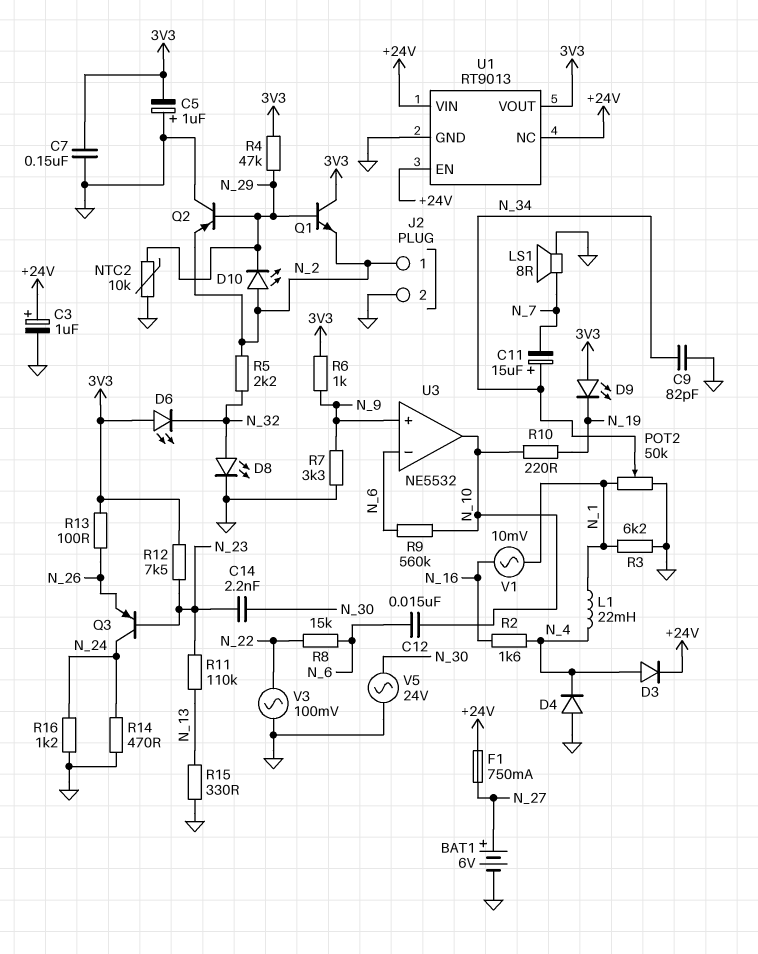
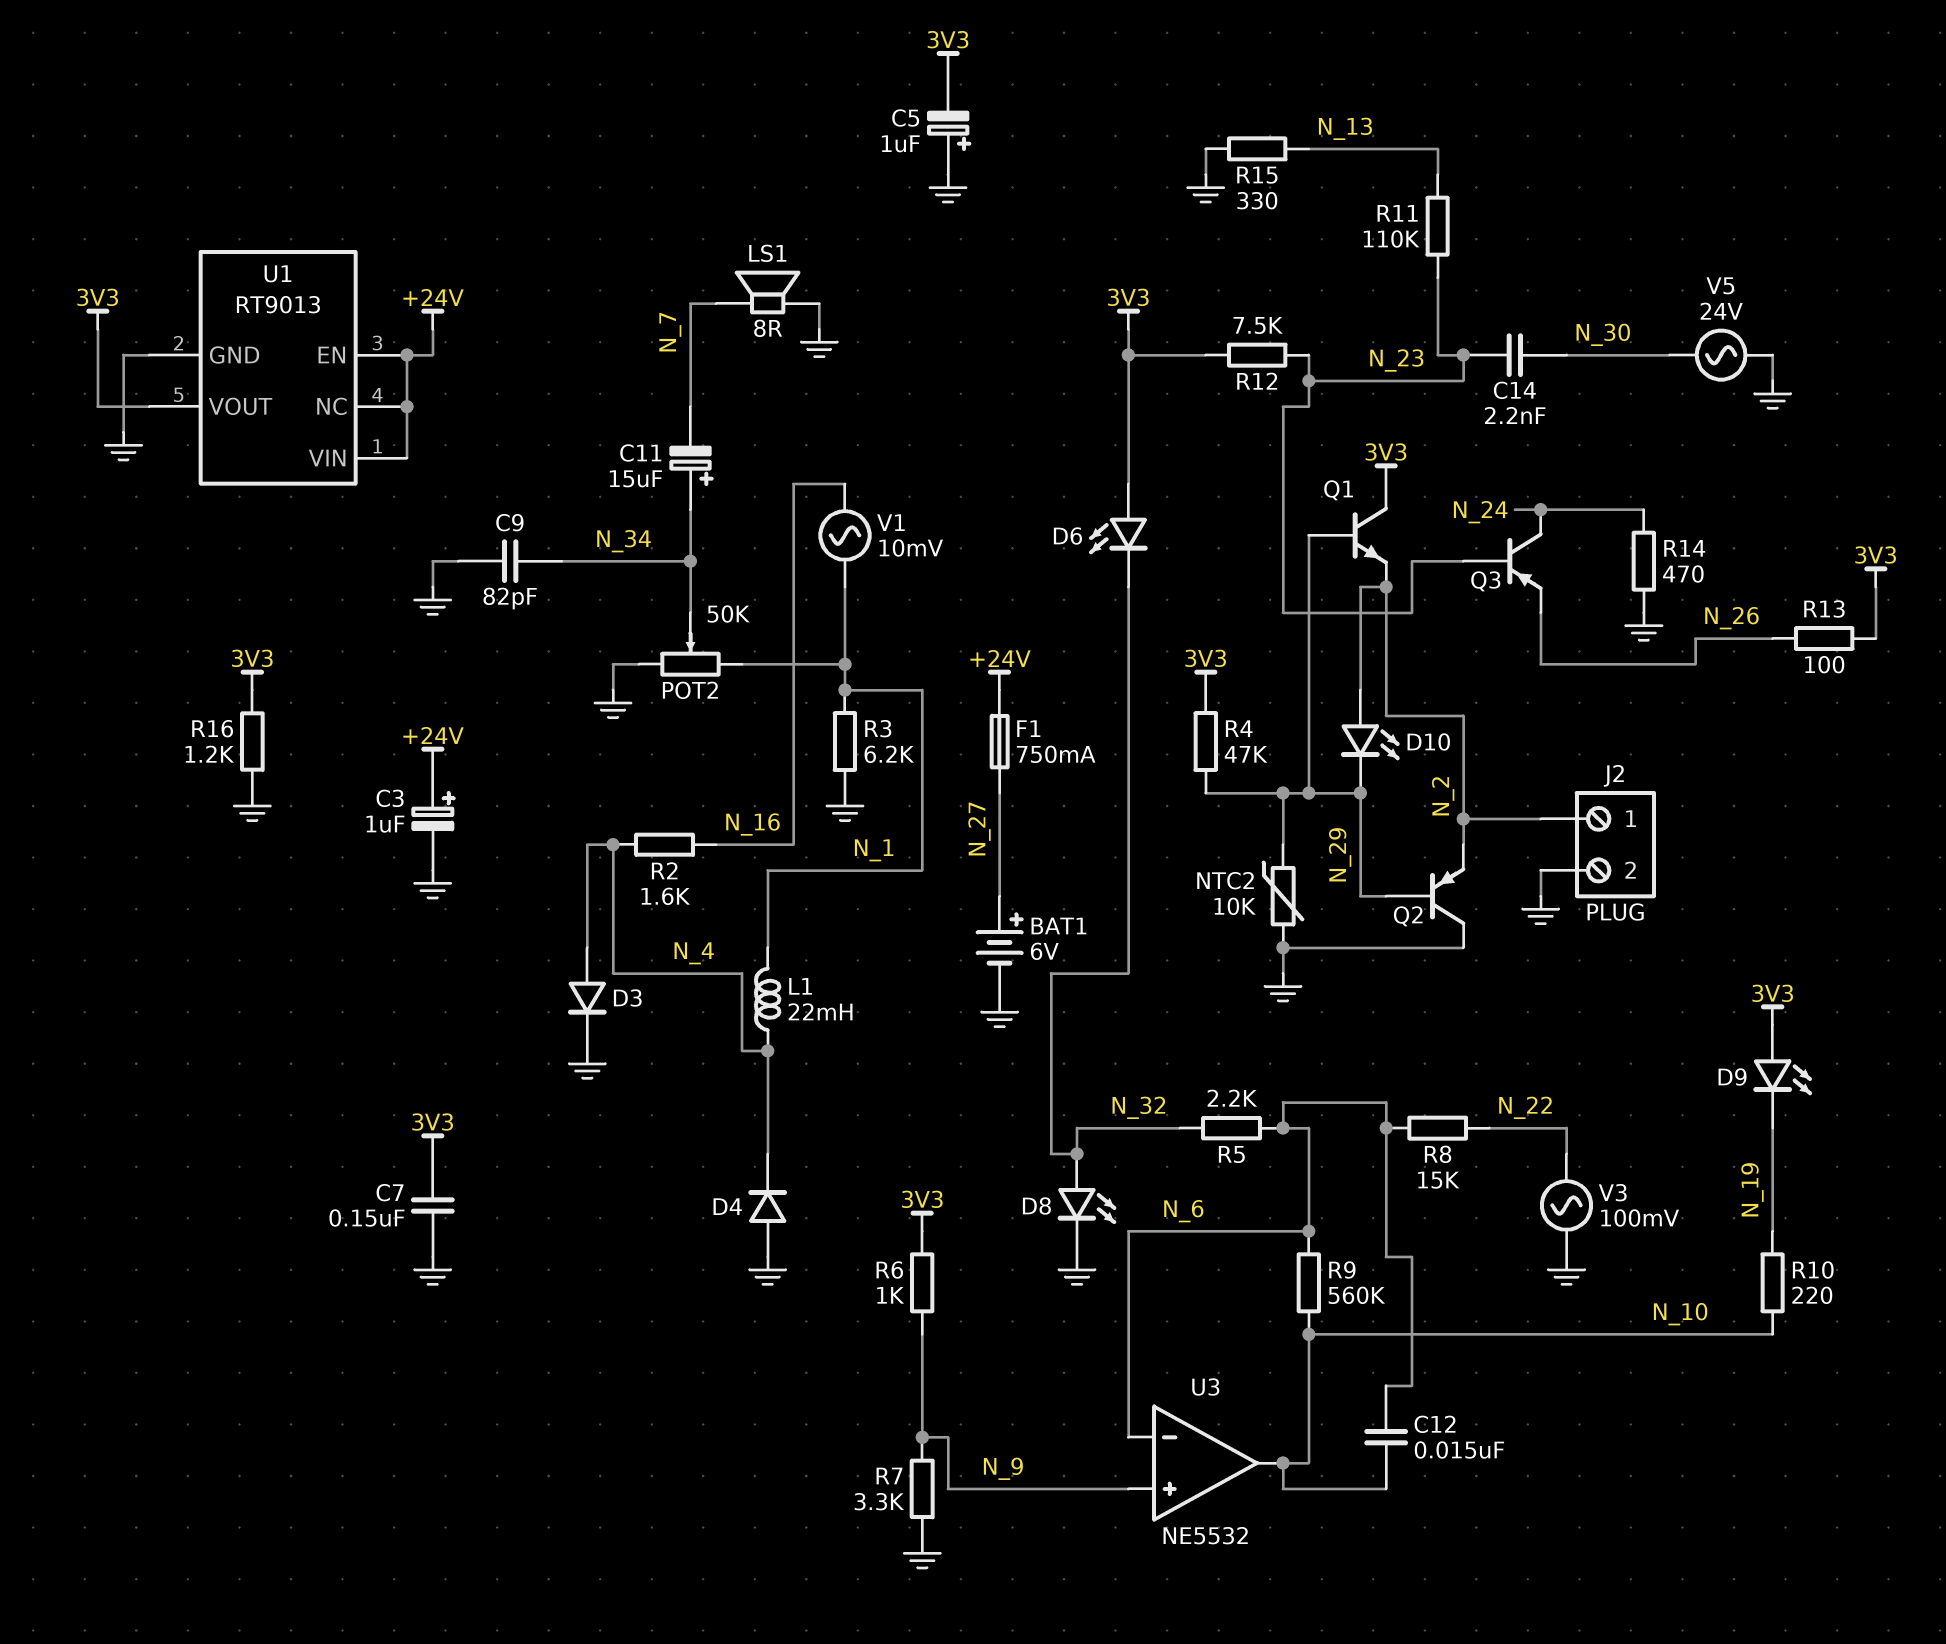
D3: diode (A N_4, K +24V) -> diode (A N_4, K GND)
R5: 2.2k (N_2, N_32) -> 2.2k (N_6, N_32)
R16: 1.2k (GND, N_24) -> 1.2k (3V3, GND)

